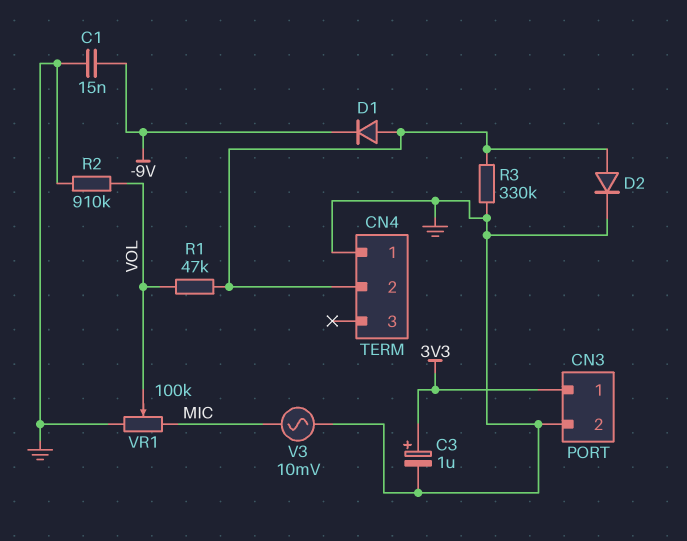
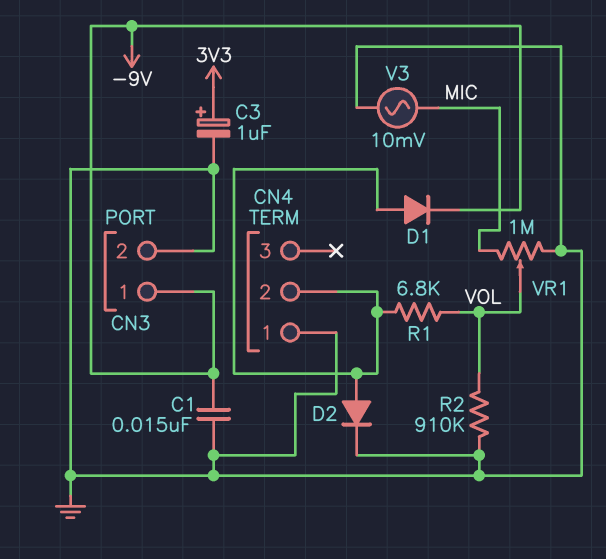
CN3 pin 1: 3V3 -> -9V
R1: 47k (CN4/2, VOL) -> 6.8k (CN4/2, VOL)
R3: 330k (CN4/2, GND) -> none
VR1: 100k (GND, MIC, wiper VOL) -> 1M (GND, MIC, wiper VOL)

